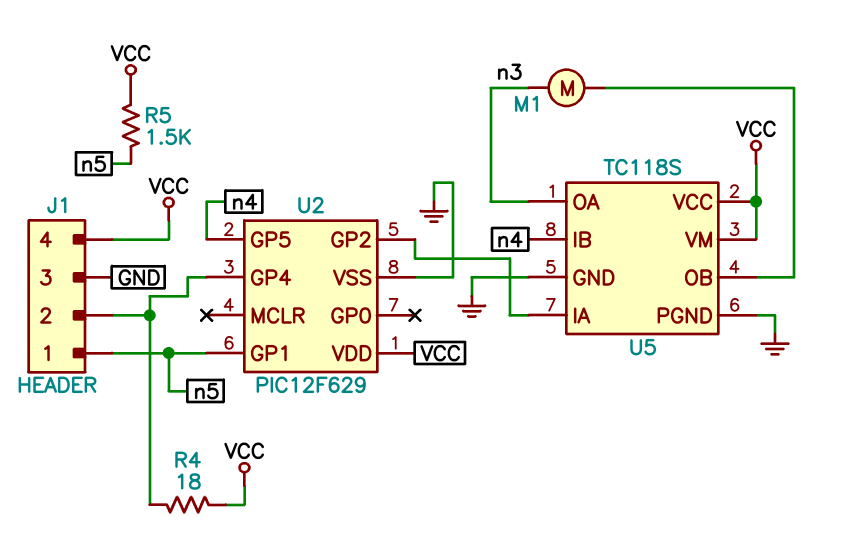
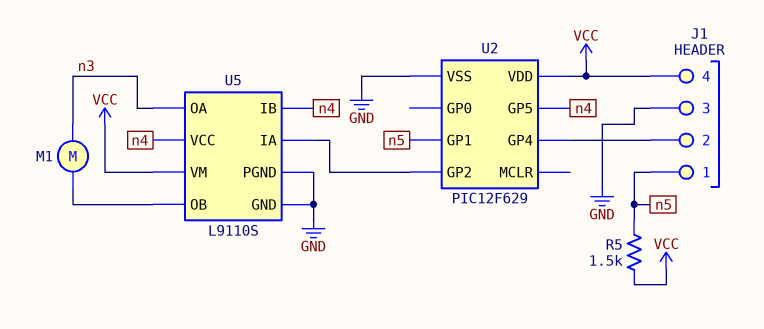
R4: 18 (J1/2, VCC) -> none
U5: TC118S -> L9110S
U5 pin VCC: VCC -> n4

